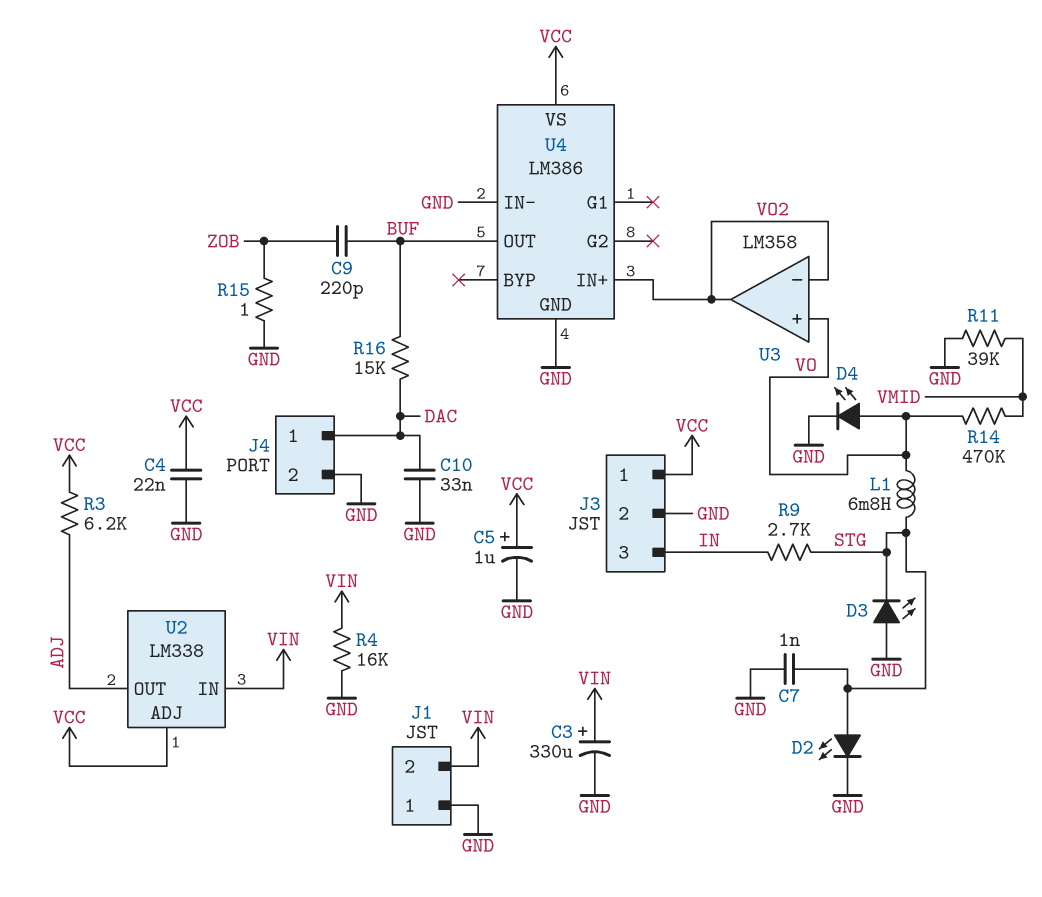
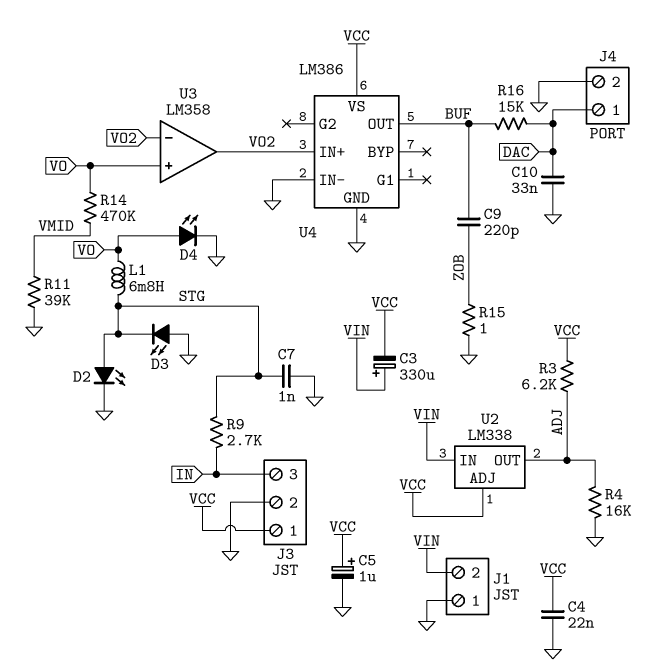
C3: 330uF (plus VIN, minus GND) -> 330uF (plus VIN, minus VCC)
R4: 16k (GND, VIN) -> 16k (ADJ, GND)

